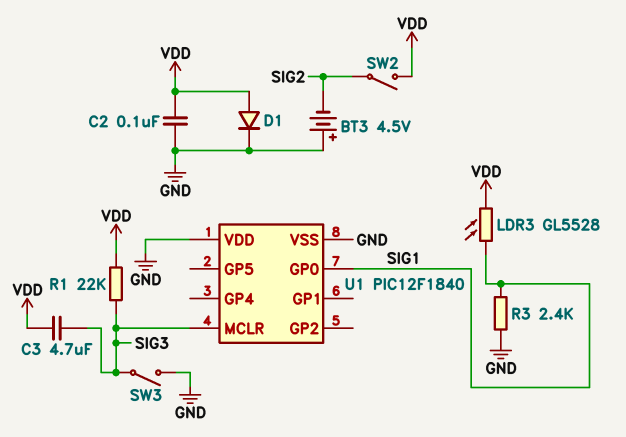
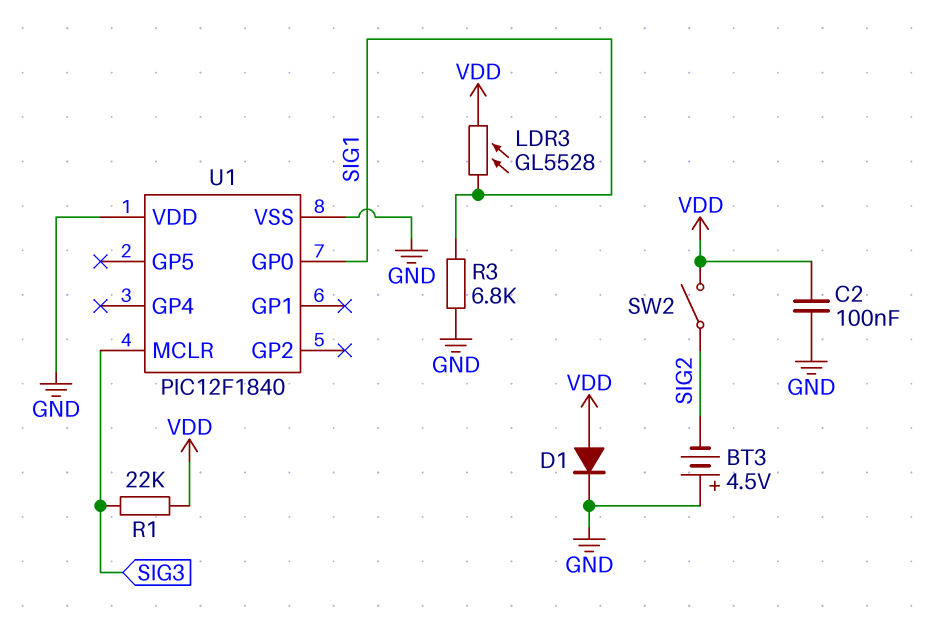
C3: 4.7uF (SIG3, VDD) -> none
R3: 2.4k (GND, SIG1) -> 6.8k (GND, SIG1)
SW3: switch (GND, SIG3) -> none

